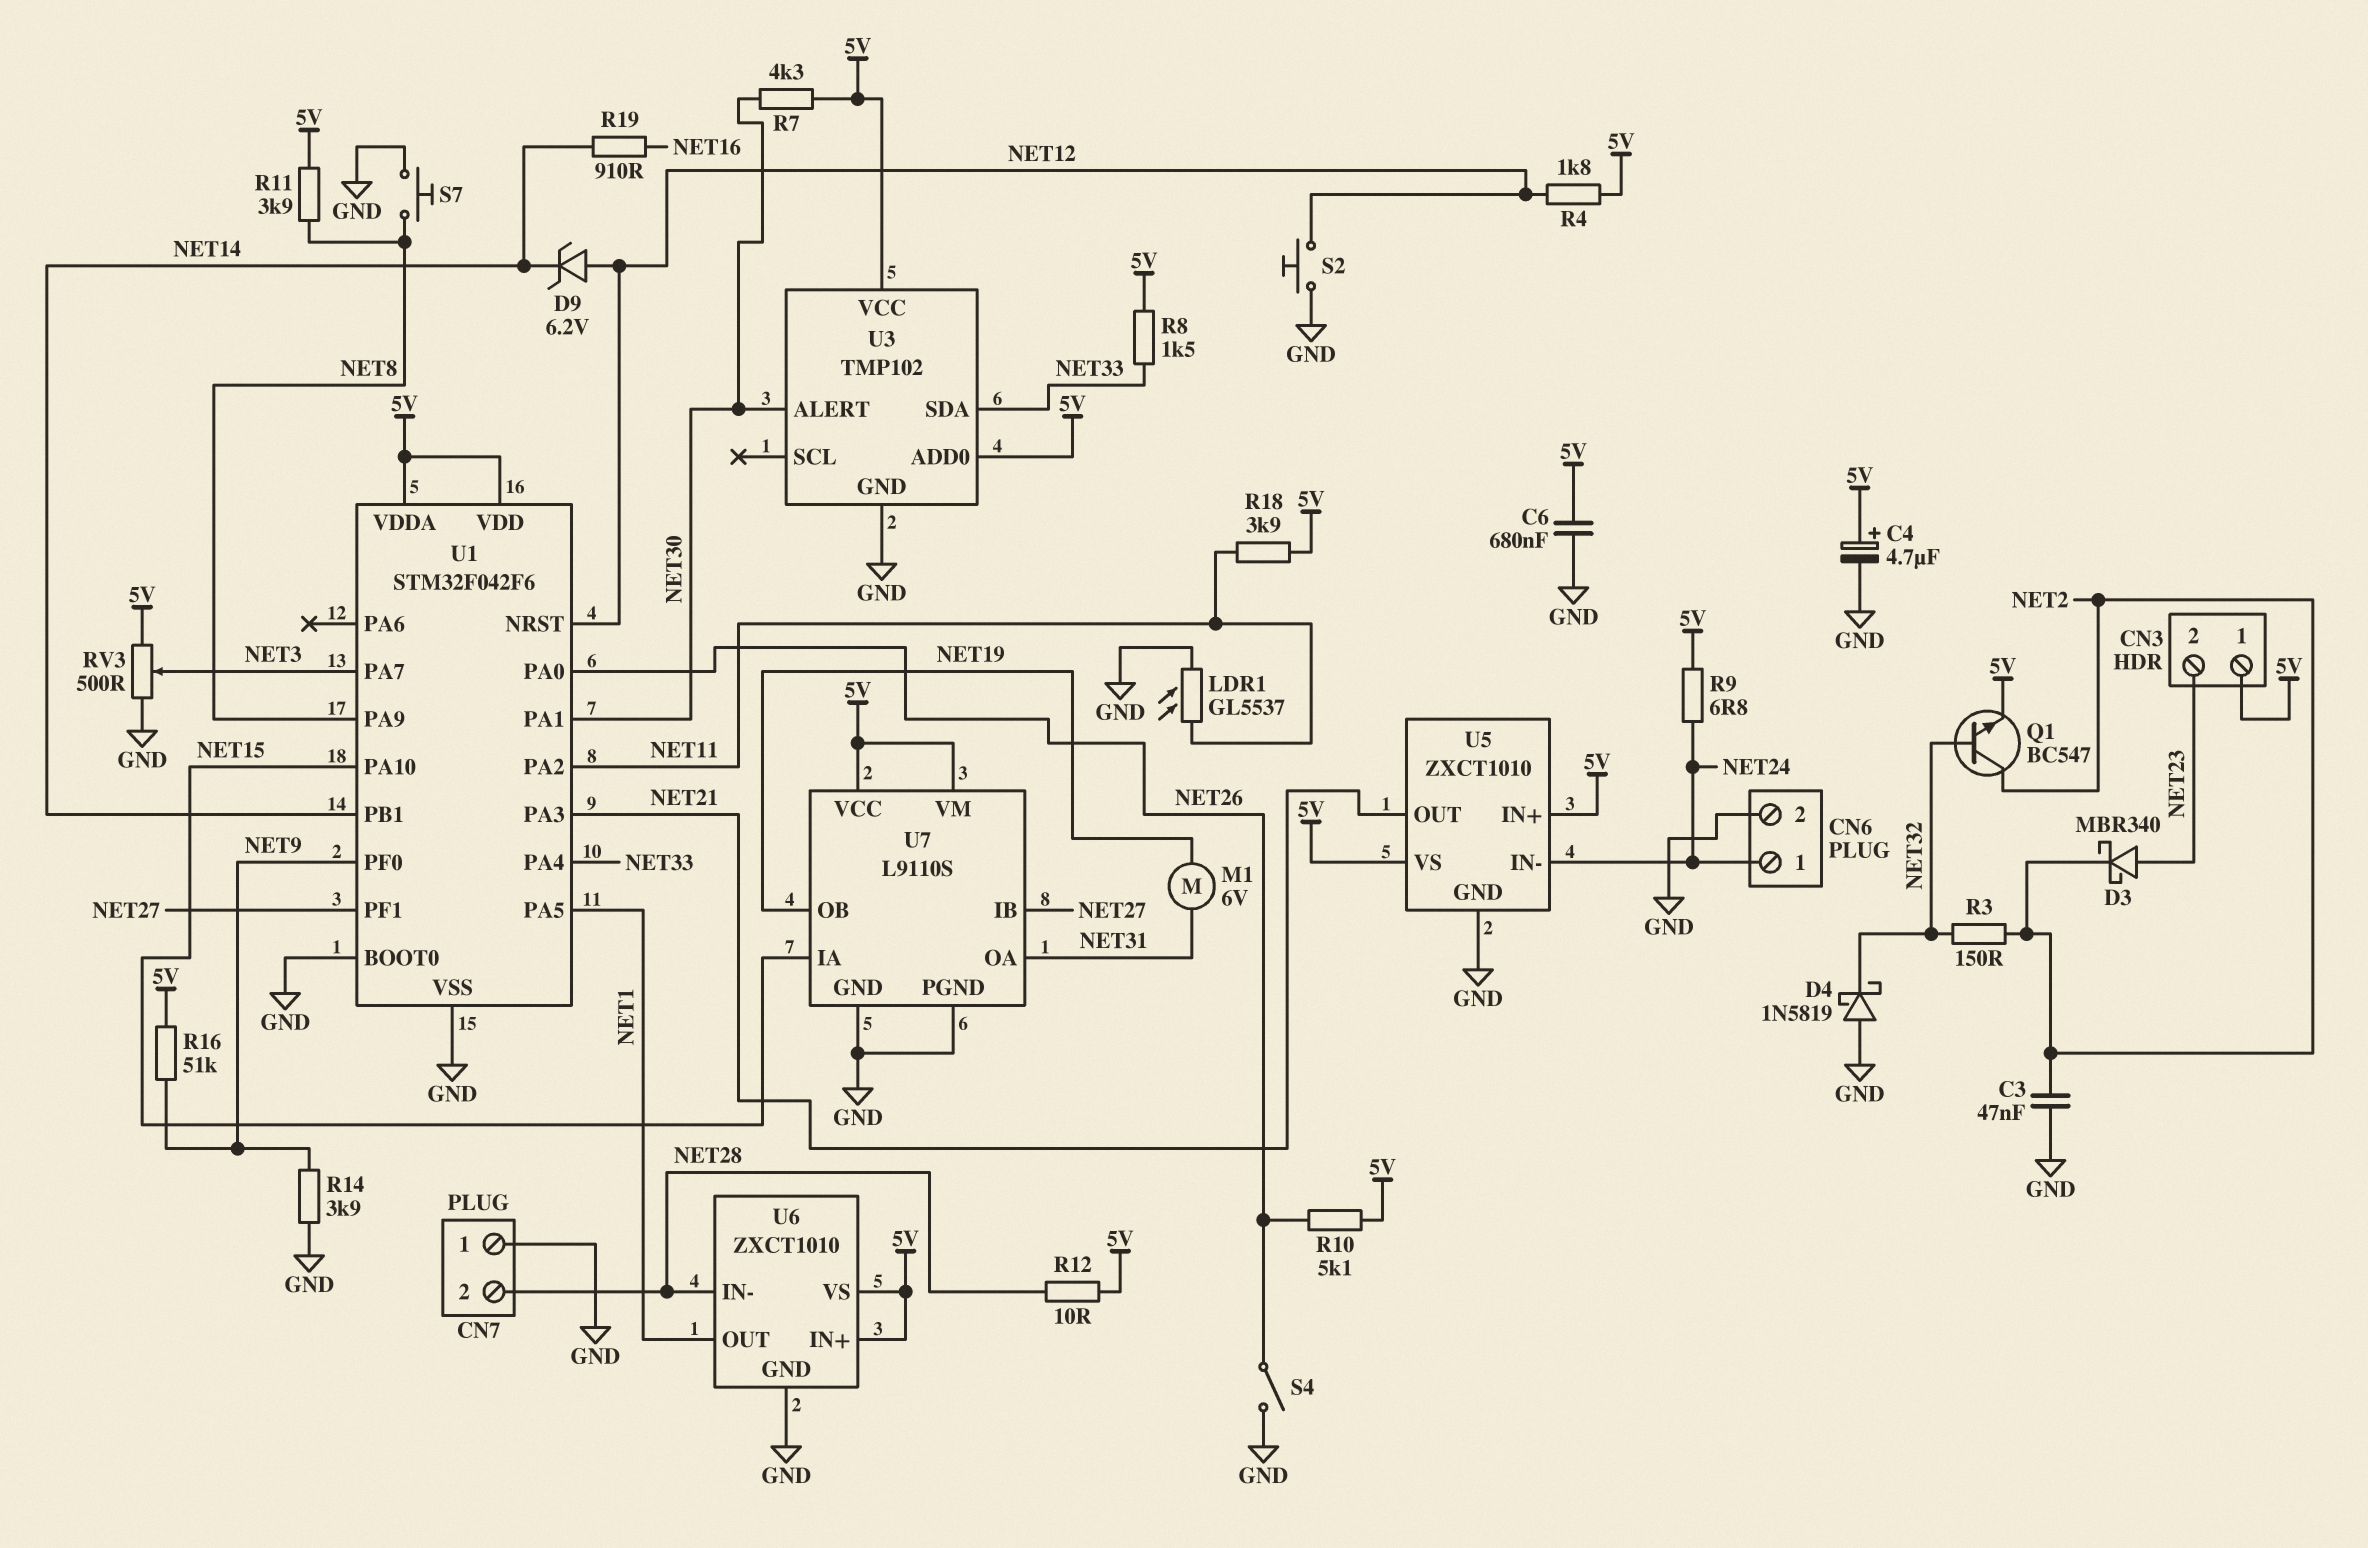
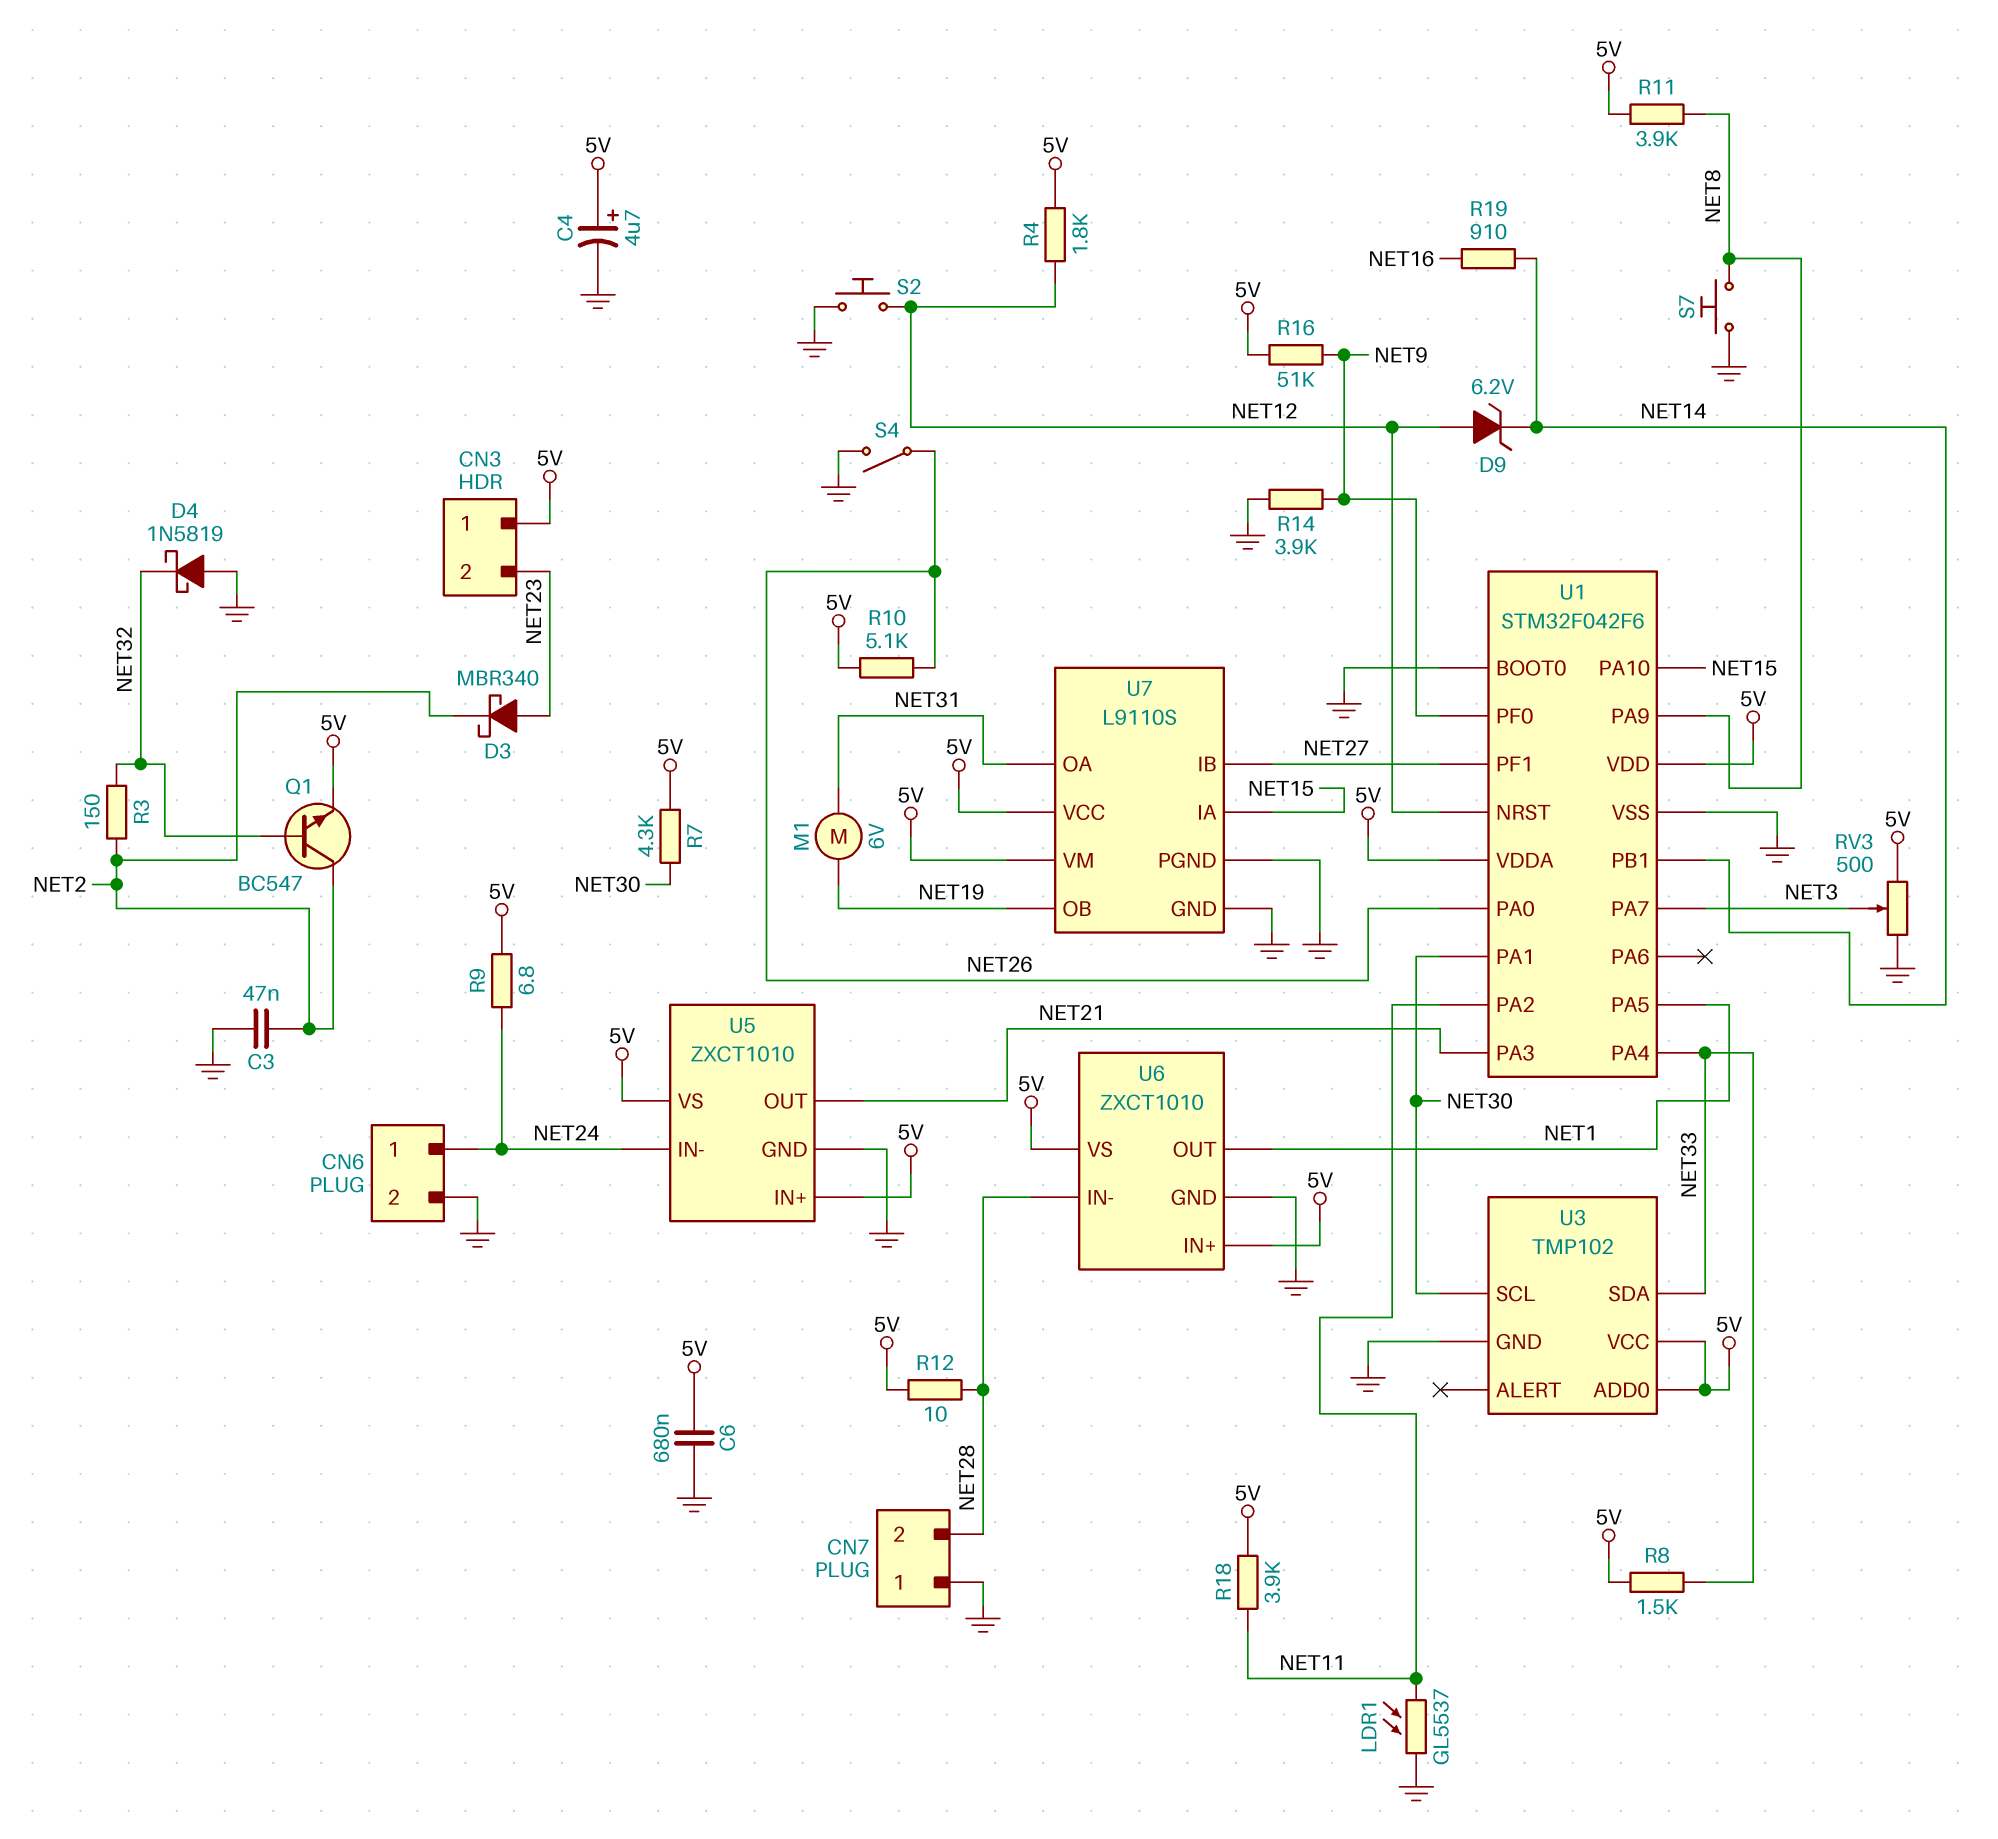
U3 pin ALERT: NET30 -> none
U3 pin SCL: none -> NET30

